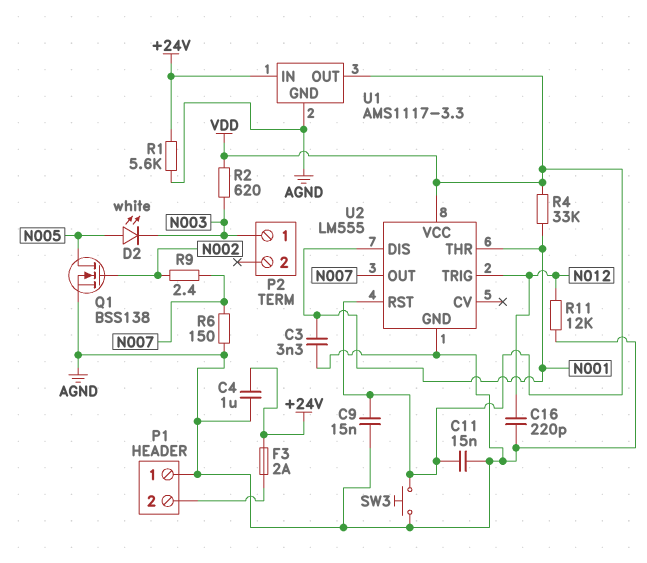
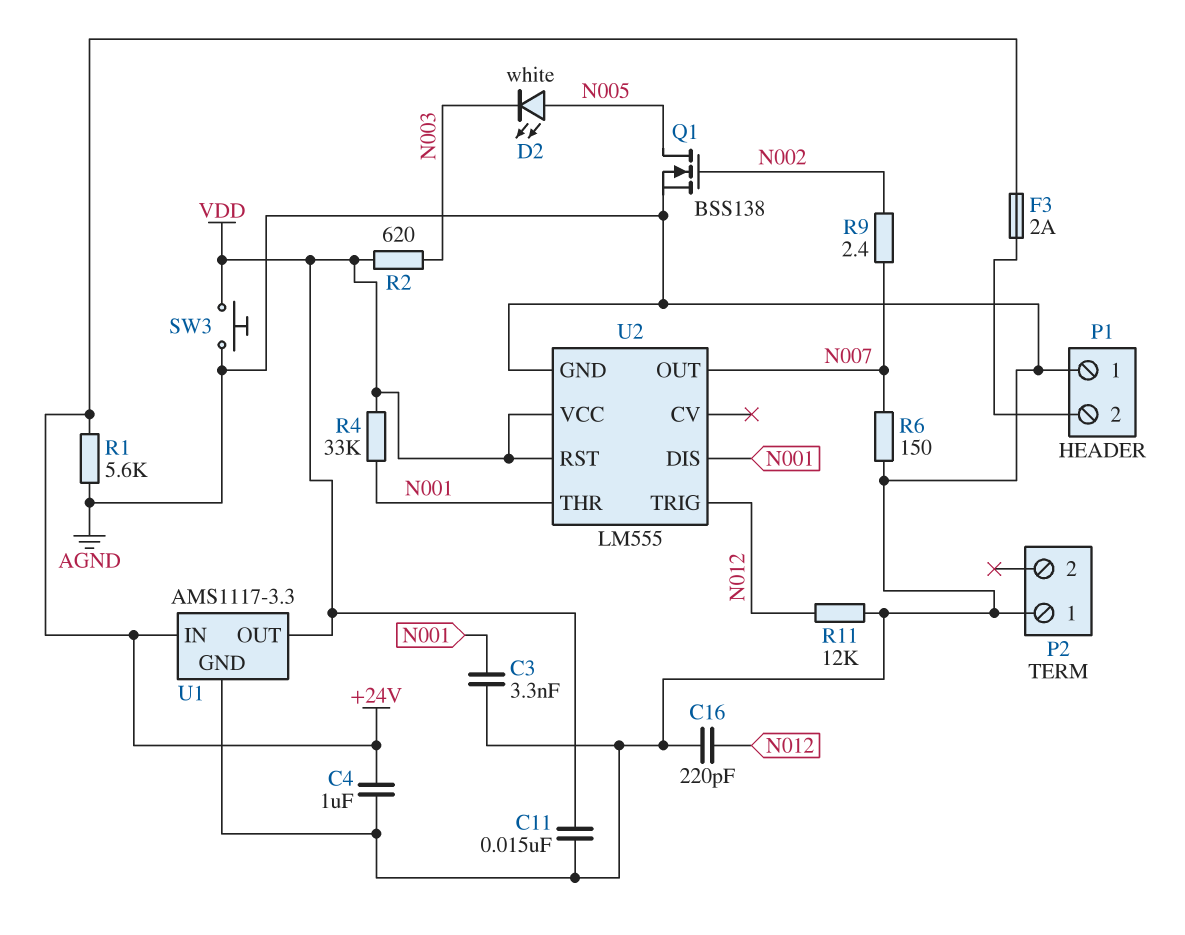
C9: 15nF (AGND, VDD) -> none
P2 pin 1: N003 -> AGND

